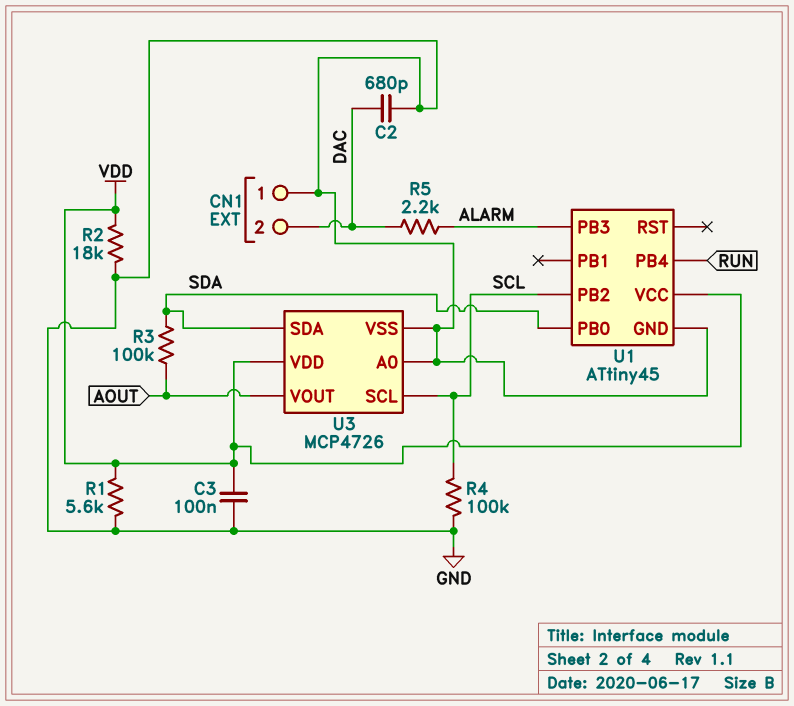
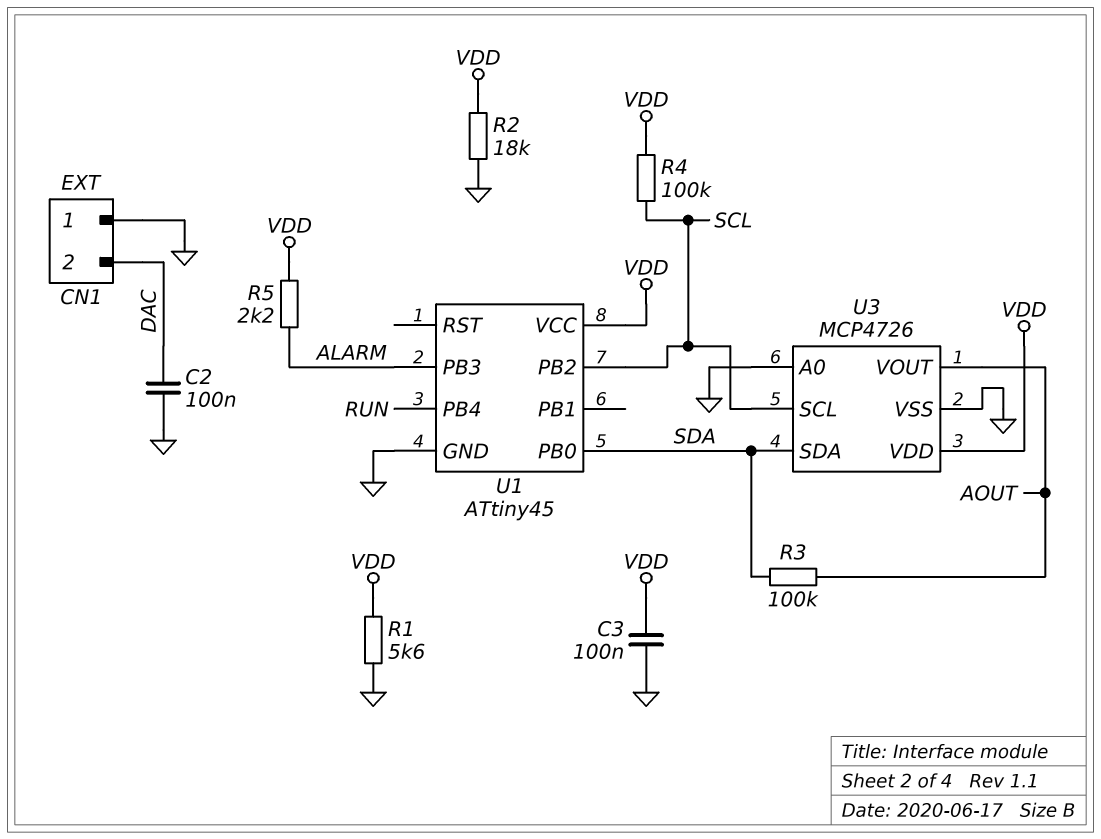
C2: 680pF (DAC, GND) -> 100nF (DAC, GND)
R4: 100k (GND, SCL) -> 100k (SCL, VDD)
R5: 2.2k (ALARM, DAC) -> 2.2k (ALARM, VDD)

